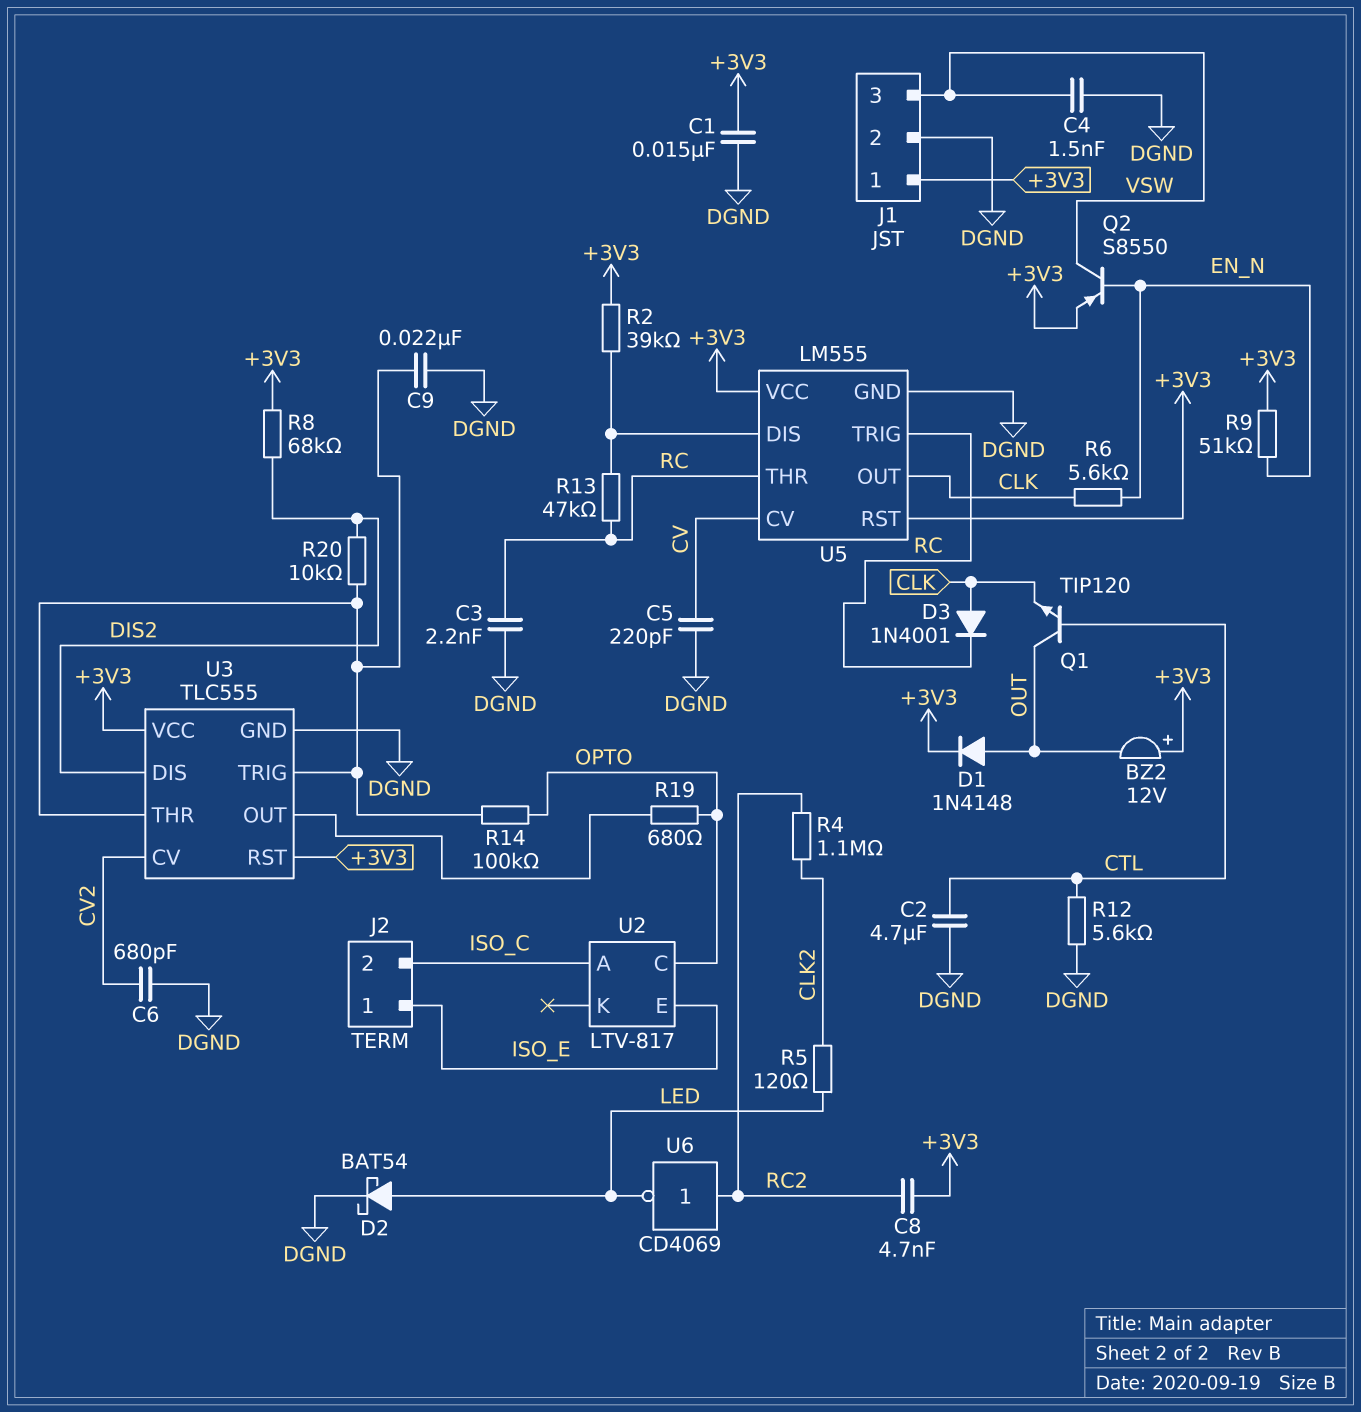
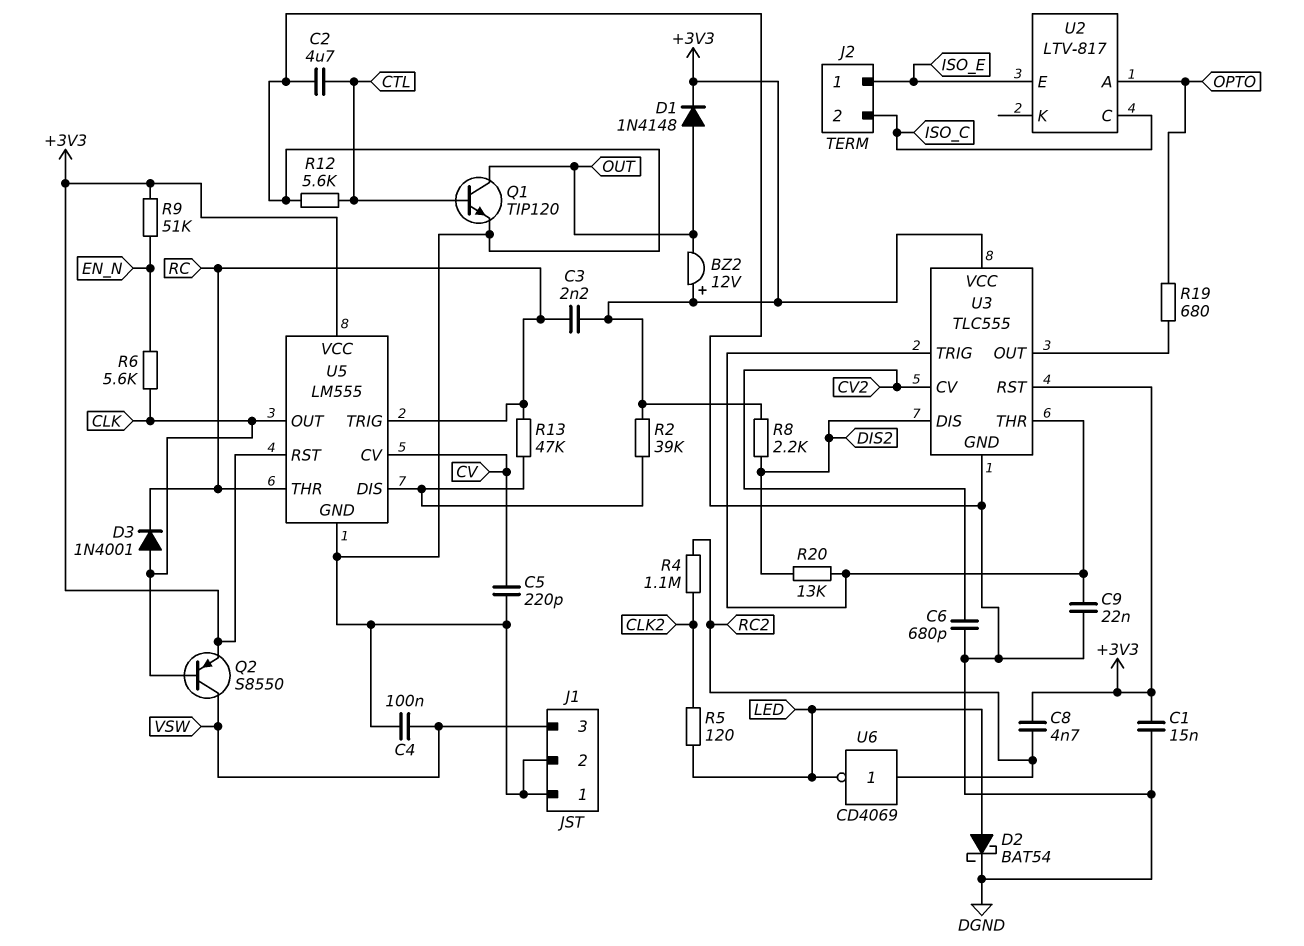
C3: 2.2nF (DGND, RC) -> 2.2nF (+3V3, RC)
C4: 1.5nF (DGND, VSW) -> 100nF (DGND, VSW)
J1 pin 1: +3V3 -> DGND
Q1: NPN TIP120 (B CTL, C OUT, E CLK) -> NPN TIP120 (B CTL, C OUT, E DGND)
Q2: PNP S8550 (B EN_N, C VSW, E +3V3) -> PNP S8550 (B CLK, C VSW, E +3V3)
R8: 68k (+3V3, DIS2) -> 2.2k (+3V3, DIS2)
R14: 100k (OPTO, U3/THR) -> none
R20: 10k (DIS2, U3/THR) -> 13k (DIS2, U3/THR)
U2 pin A: ISO_C -> OPTO
U2 pin C: OPTO -> ISO_C

